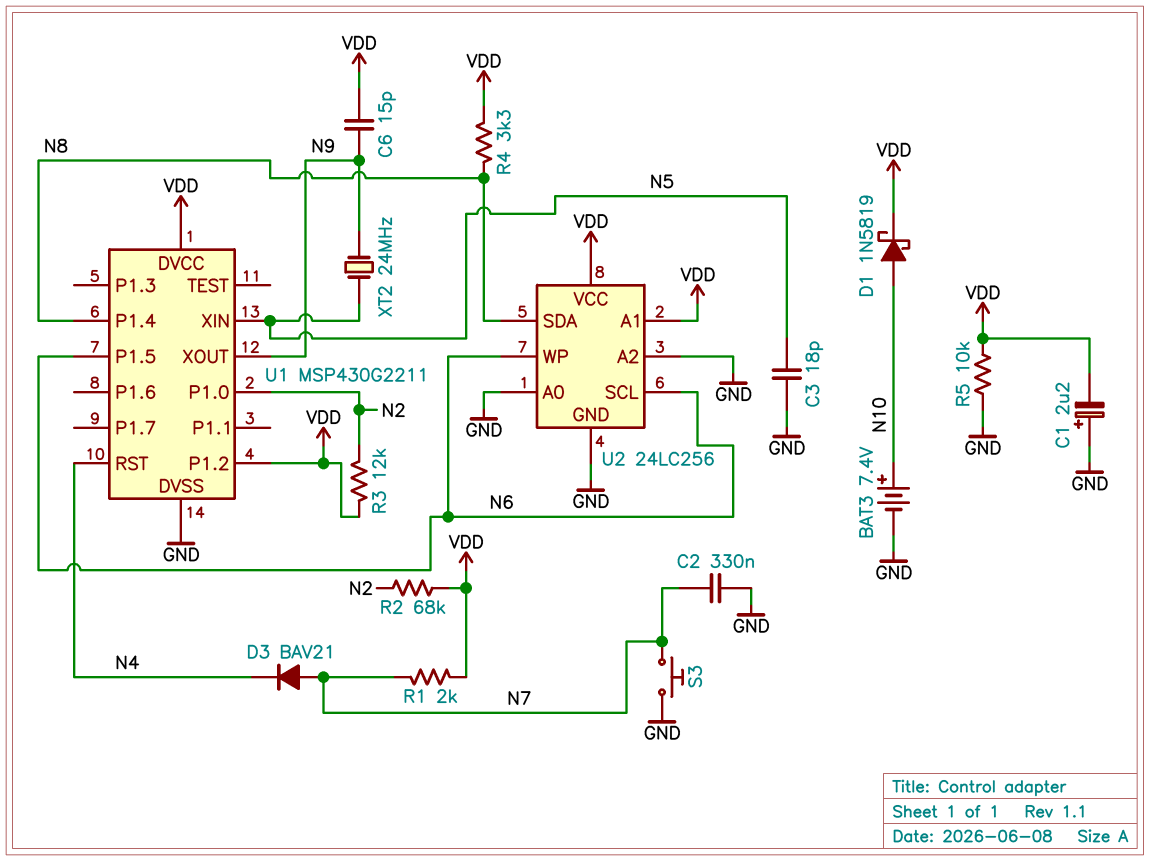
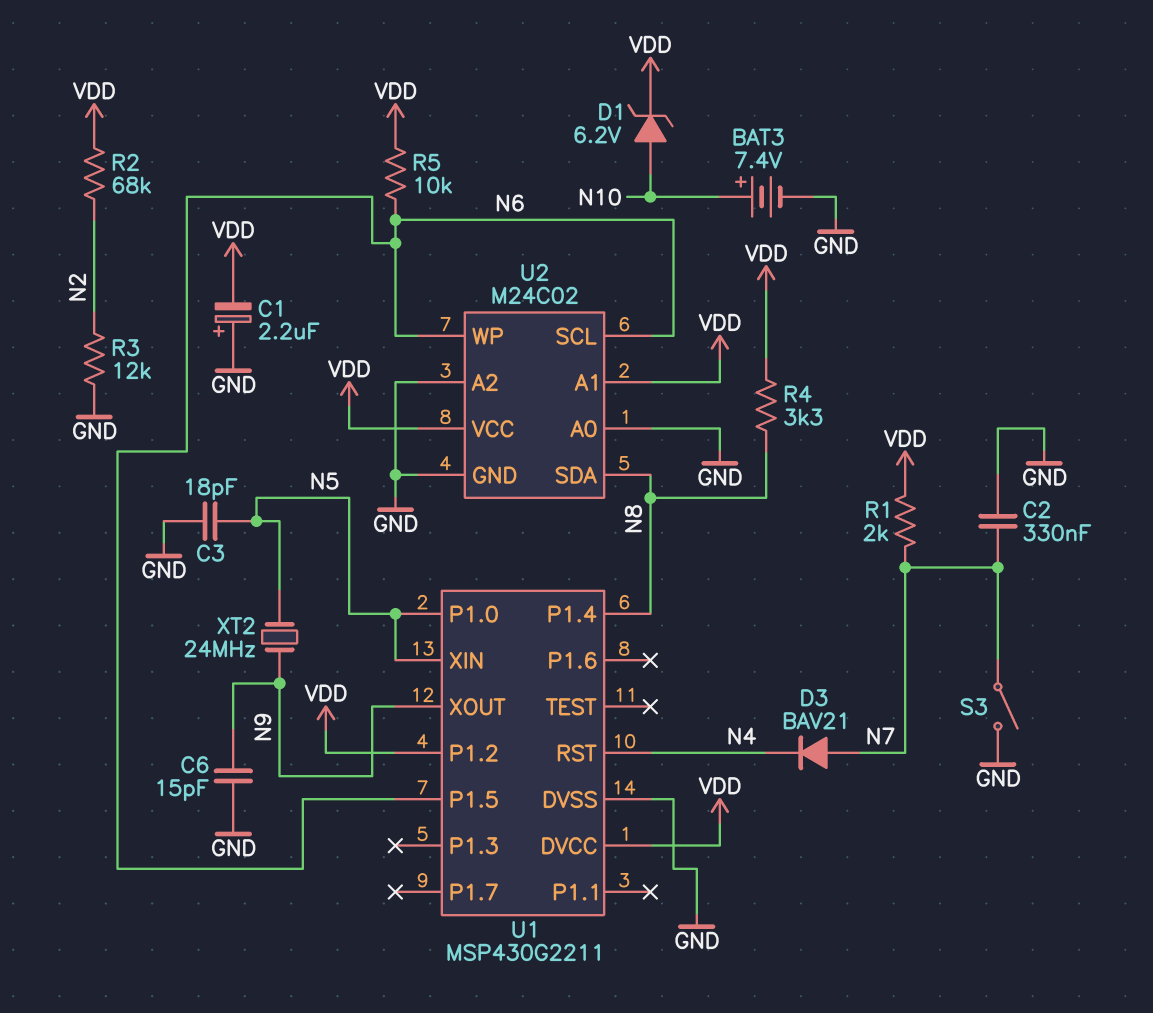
C6: 15pF (N9, VDD) -> 15pF (GND, N9)
D1: schottky 1N5819 (A N10, K VDD) -> zener 6.2V (A N10, K VDD)
R3: 12k (N2, VDD) -> 12k (GND, N2)
R5: 10k (GND, VDD) -> 10k (N6, VDD)
S3: button (GND, N7) -> switch (GND, N7)
U1 pin P1.0: N2 -> N5
U2: 24LC256 -> M24C02

